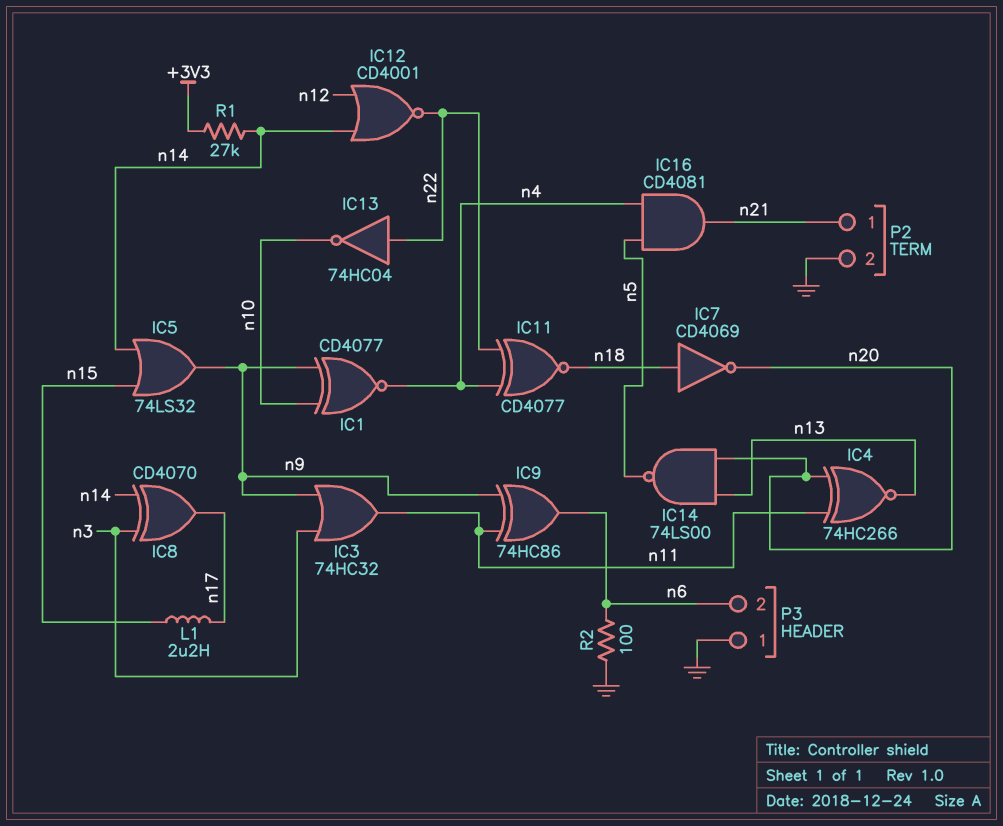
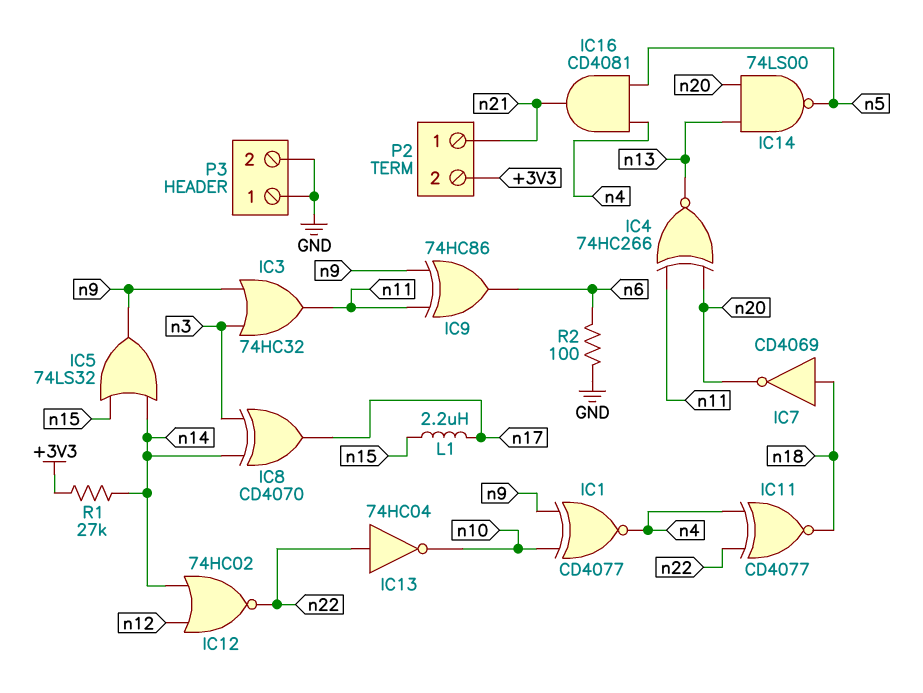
IC12: NOR CD4001 (in n12, in n14, out n22) -> NOR 74HC02 (in n12, in n14, out n22)
P2 pin 2: GND -> +3V3
P3 pin 2: n6 -> GND

